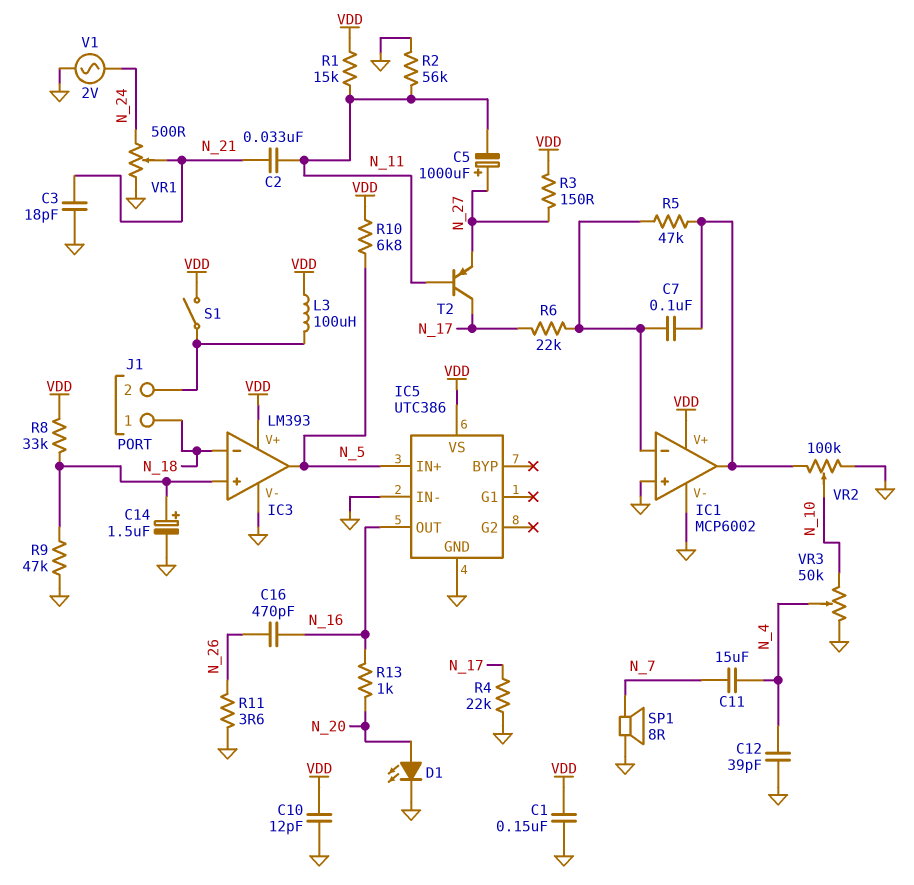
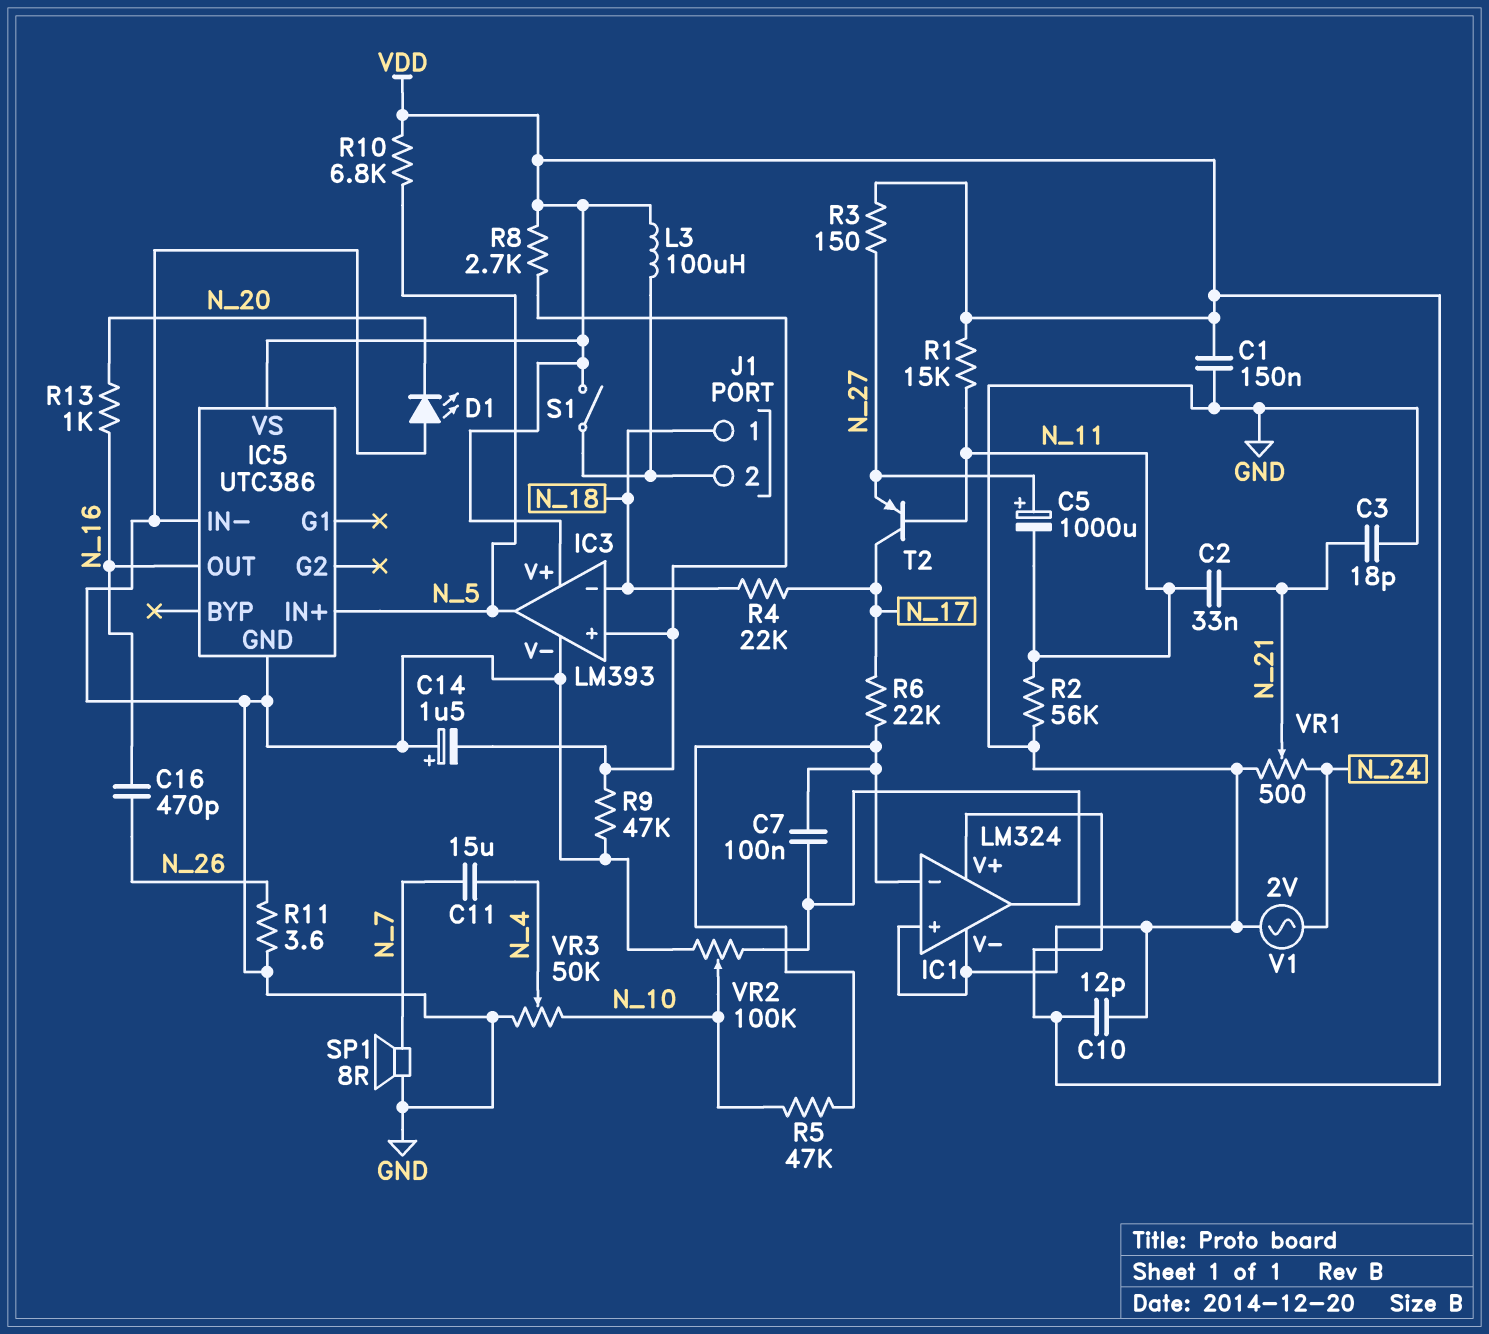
C12: 39pF (GND, N_4) -> none
C14: 1.5uF (plus IC3/in+, minus GND) -> 1.5uF (plus GND, minus IC3/in+)
D1: LED (A N_20, K GND) -> LED (A GND, K N_20)
IC1: MCP6002 -> LM324
R4: 22k (GND, N_17) -> 22k (N_17, N_18)
R5: 47k (IC1/in-, IC1/out) -> 47k (IC1/in-, N_10)
R8: 33k (IC3/in+, VDD) -> 2.7k (IC3/in+, VDD)

